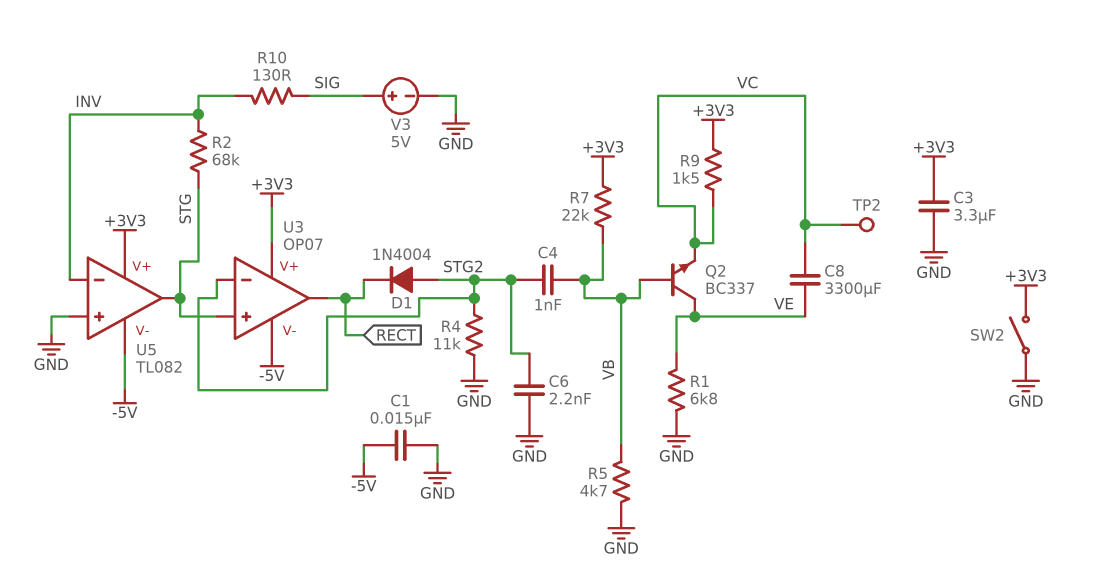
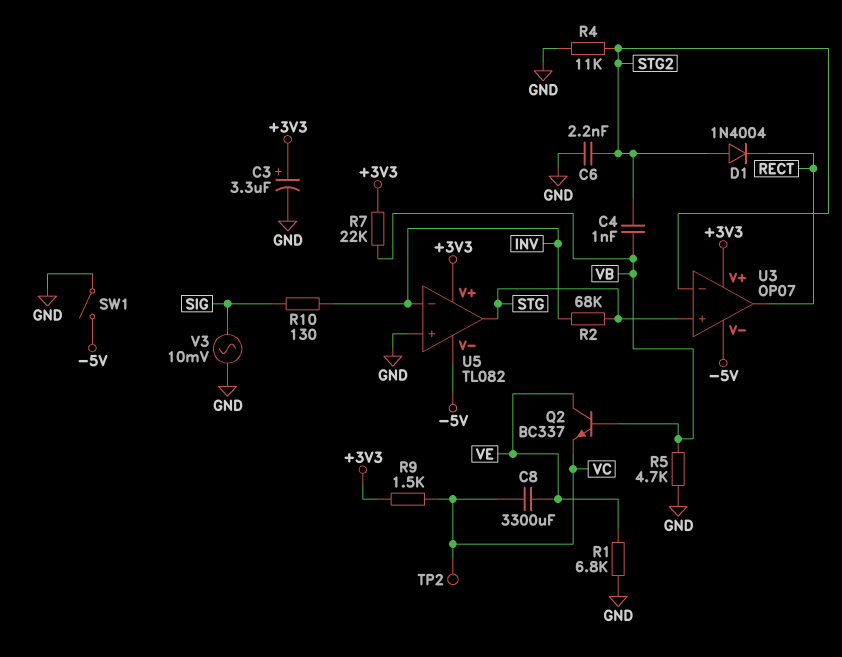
C1: 15nF (-5V, GND) -> none
C3: 3.3uF (+3V3, GND) -> 3.3uF (plus +3V3, minus GND)
SW1: none -> switch (-5V, GND)
SW2: switch (+3V3, GND) -> none
V3: 5V (plus SIG, minus GND) -> AC 10mV (GND, SIG)

